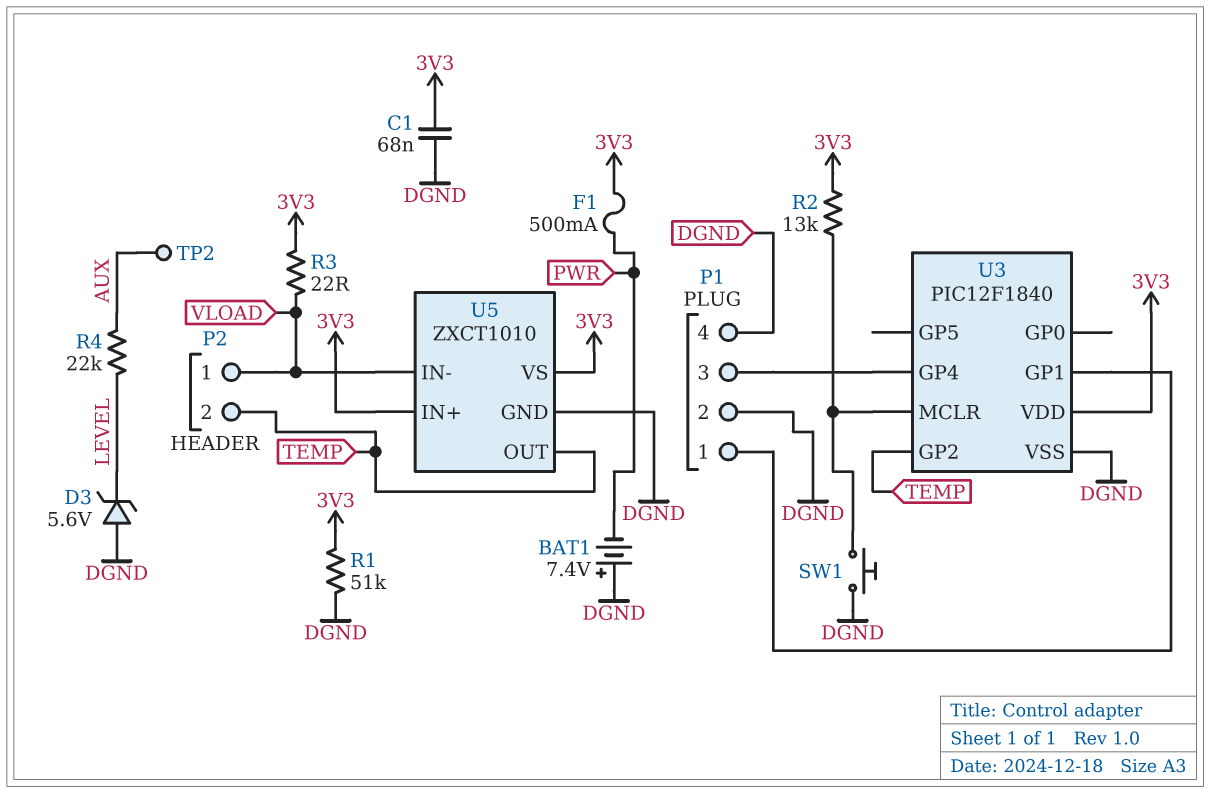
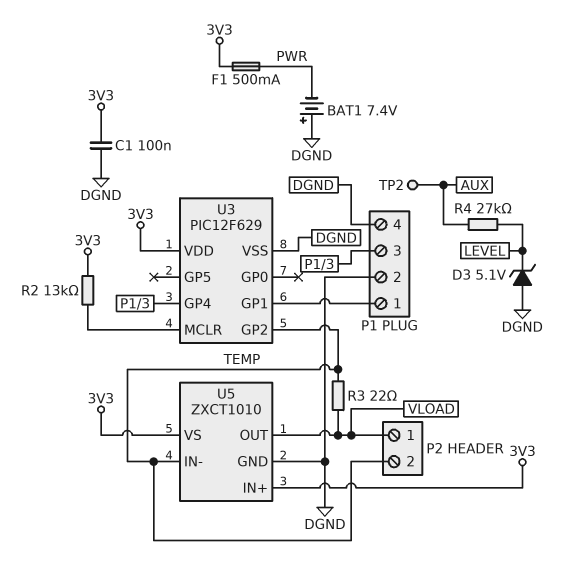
C1: 68nF (3V3, DGND) -> 100nF (3V3, DGND)
D3: zener 5.6V (A DGND, K LEVEL) -> zener 5.1V (A DGND, K LEVEL)
R1: 51k (3V3, DGND) -> none
R3: 22 (3V3, VLOAD) -> 22 (TEMP, VLOAD)
R4: 22k (AUX, LEVEL) -> 27k (AUX, LEVEL)
SW1: button (DGND, U3/MCLR) -> none
U3: PIC12F1840 -> PIC12F629
U5 pin IN-: VLOAD -> TEMP
U5 pin OUT: TEMP -> VLOAD

